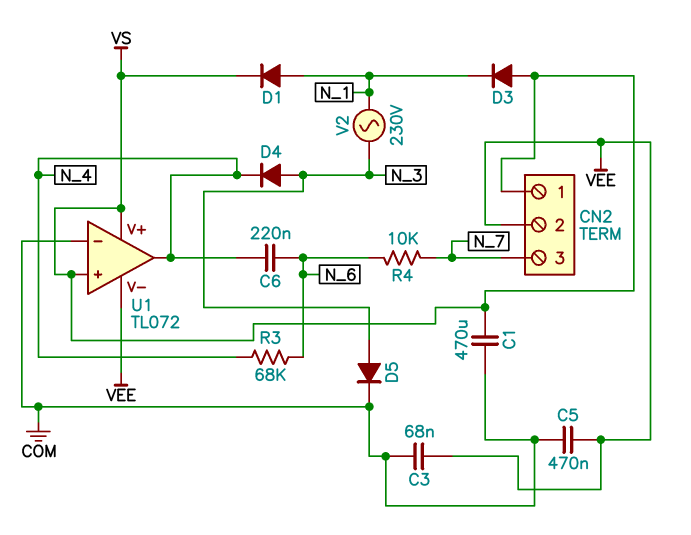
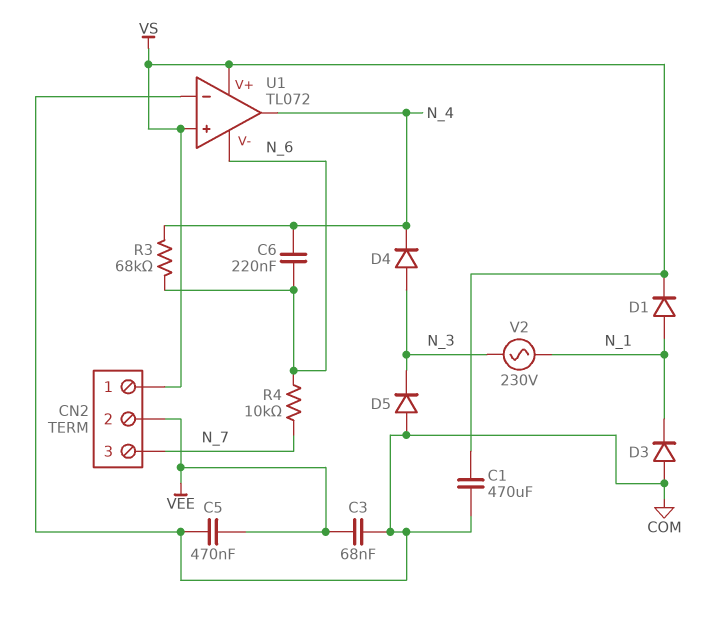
D3: diode (A VS, K N_1) -> diode (A COM, K N_1)
D5: diode (A N_3, K COM) -> diode (A COM, K N_3)
U1 pin V-: VEE -> N_6

